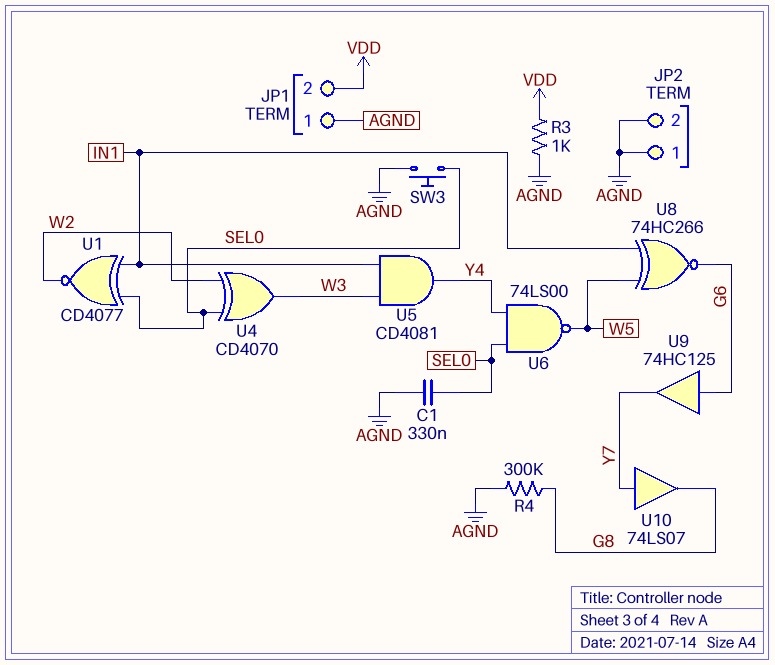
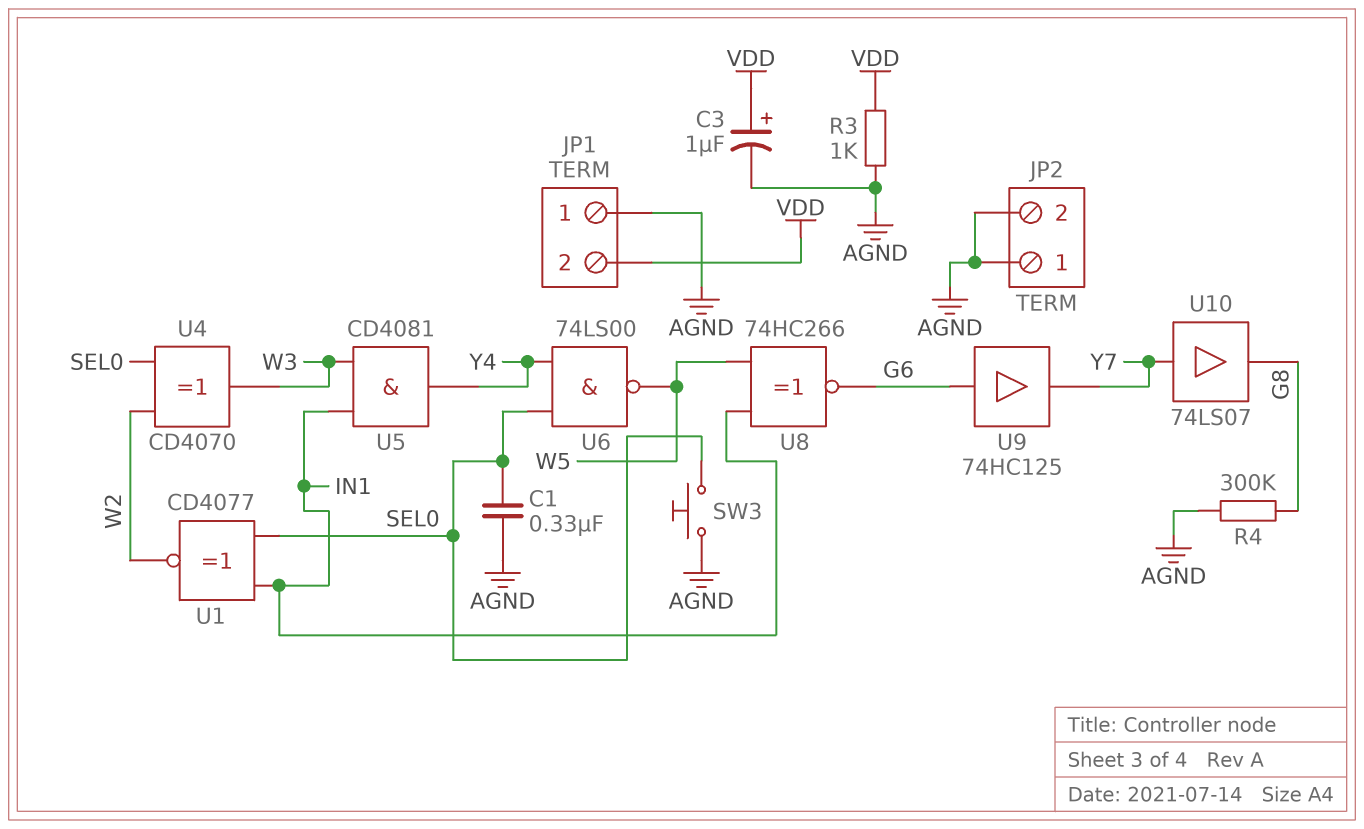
C3: none -> 1uF (plus VDD, minus AGND)

